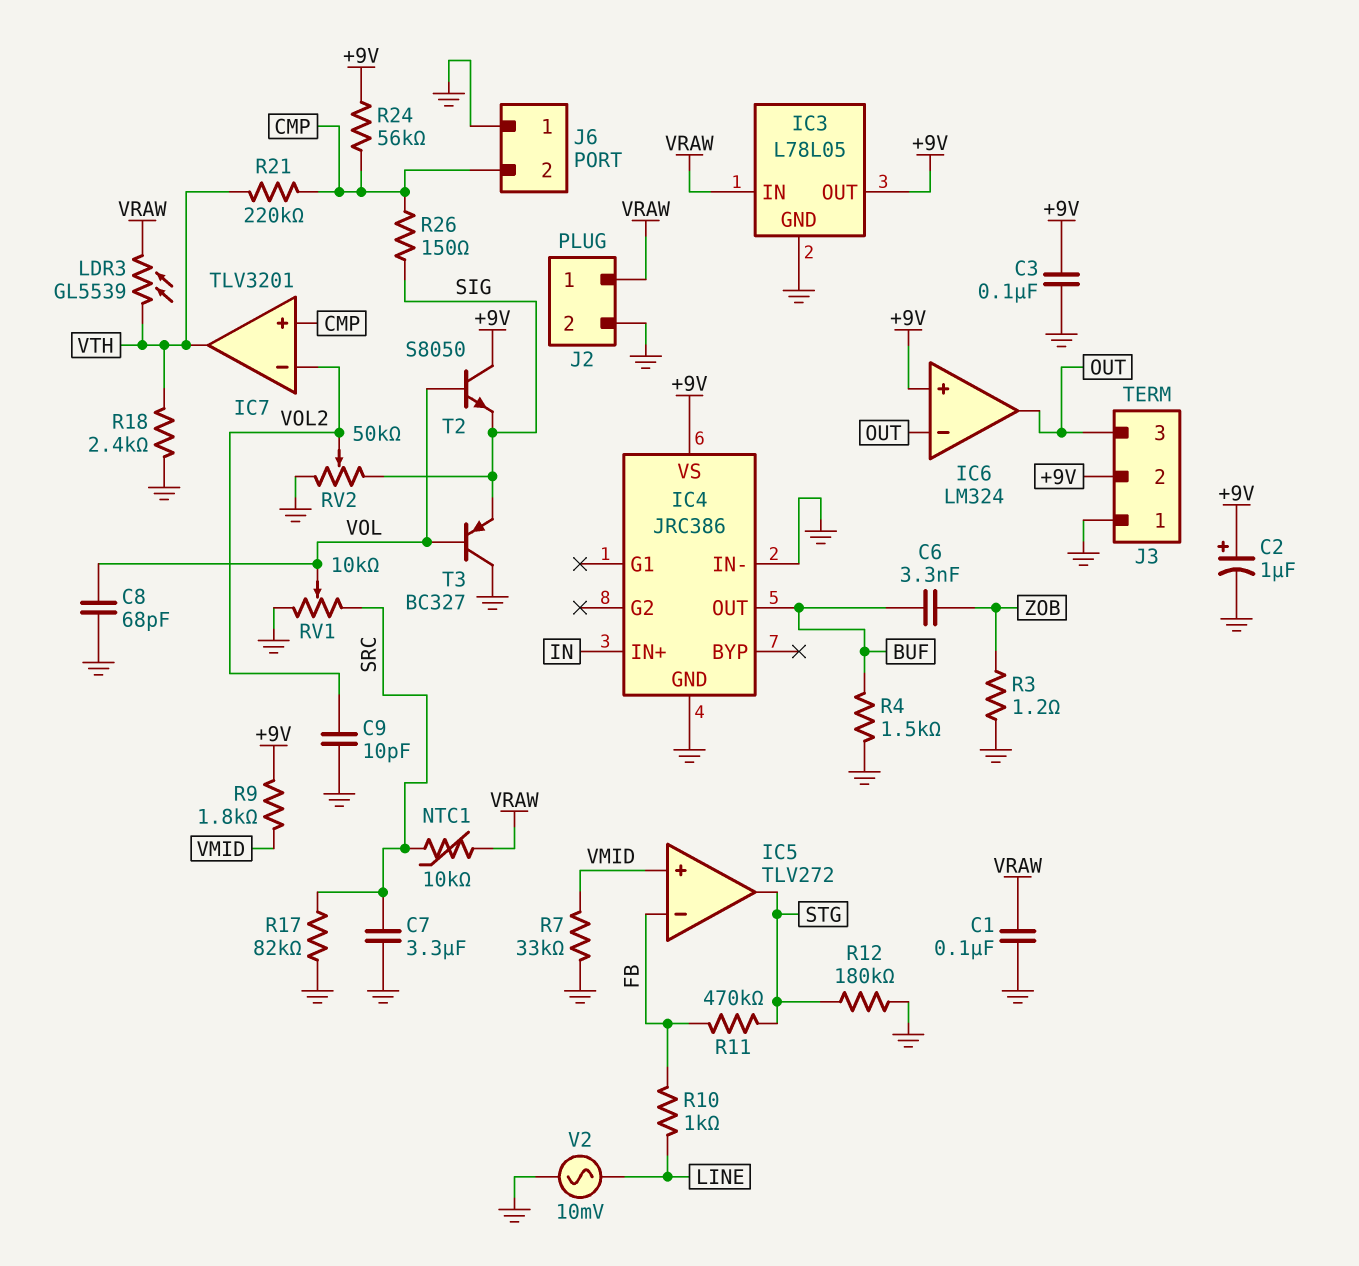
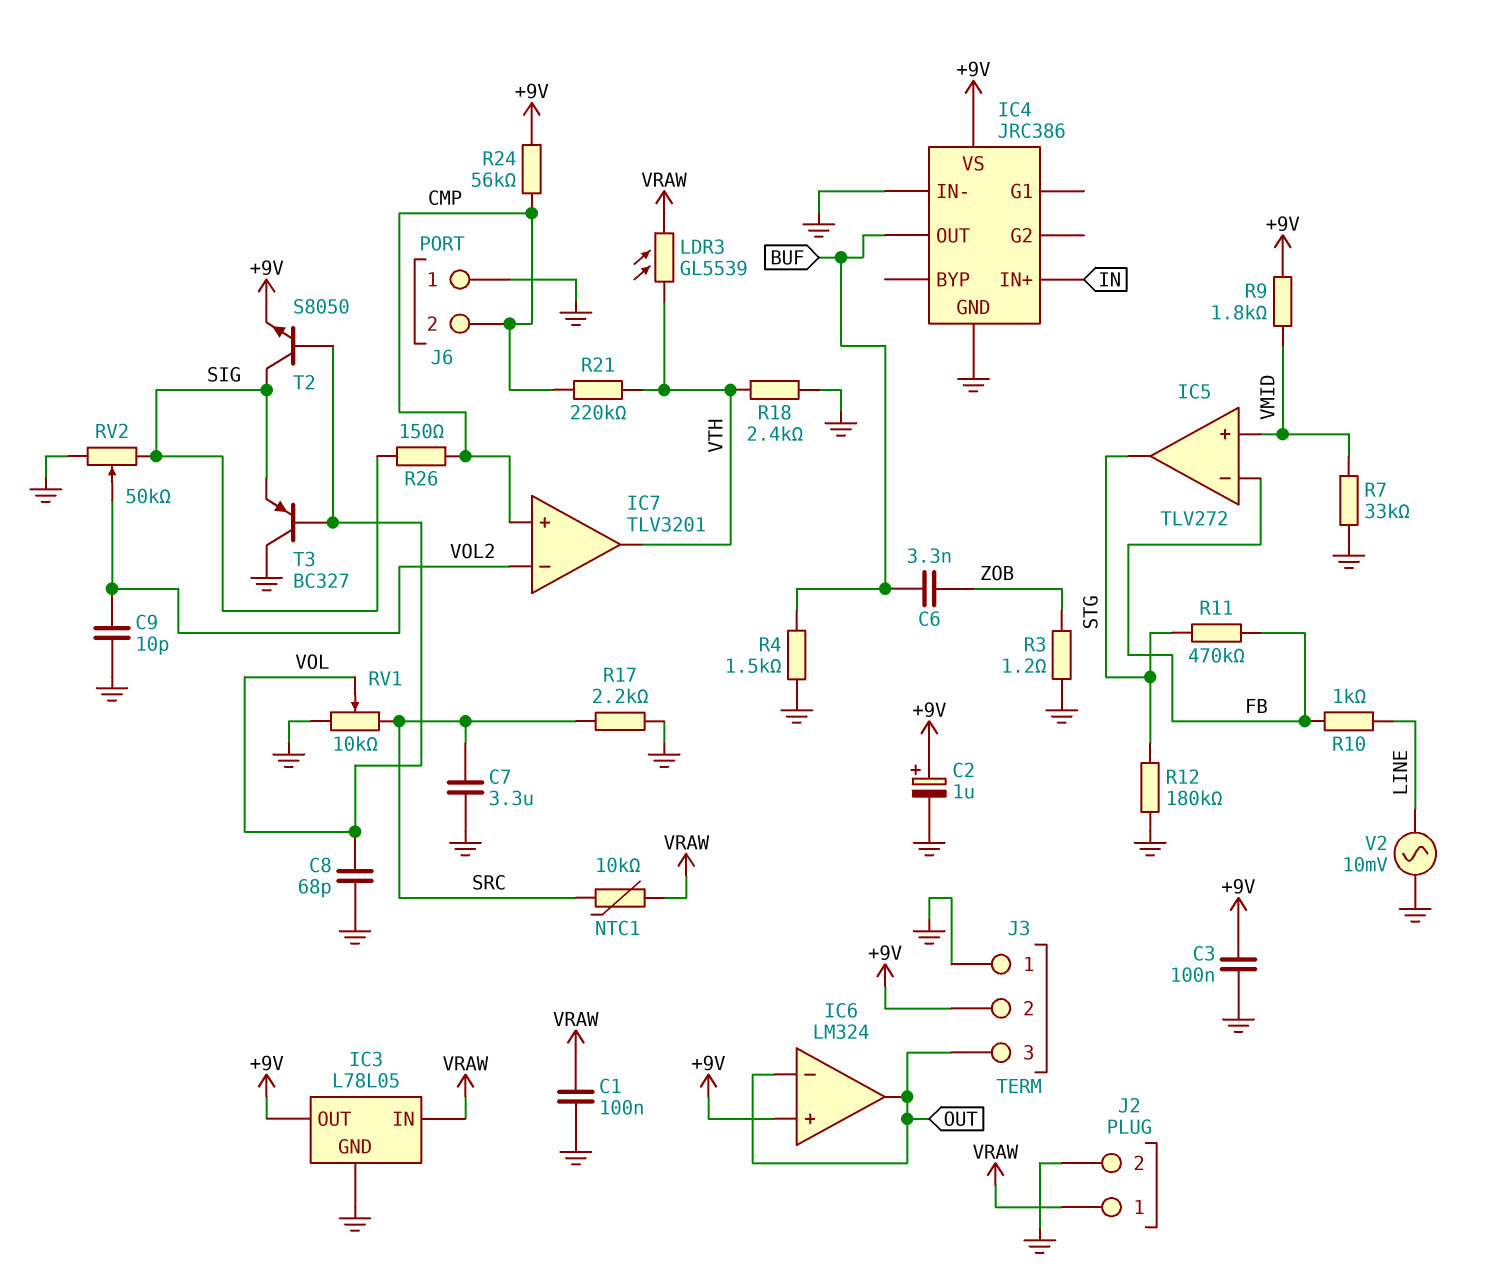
R17: 82k (GND, SRC) -> 2.2k (GND, SRC)
T2: NPN S8050 (B VOL, C +9V, E SIG) -> NPN S8050 (B VOL, C SIG, E +9V)

